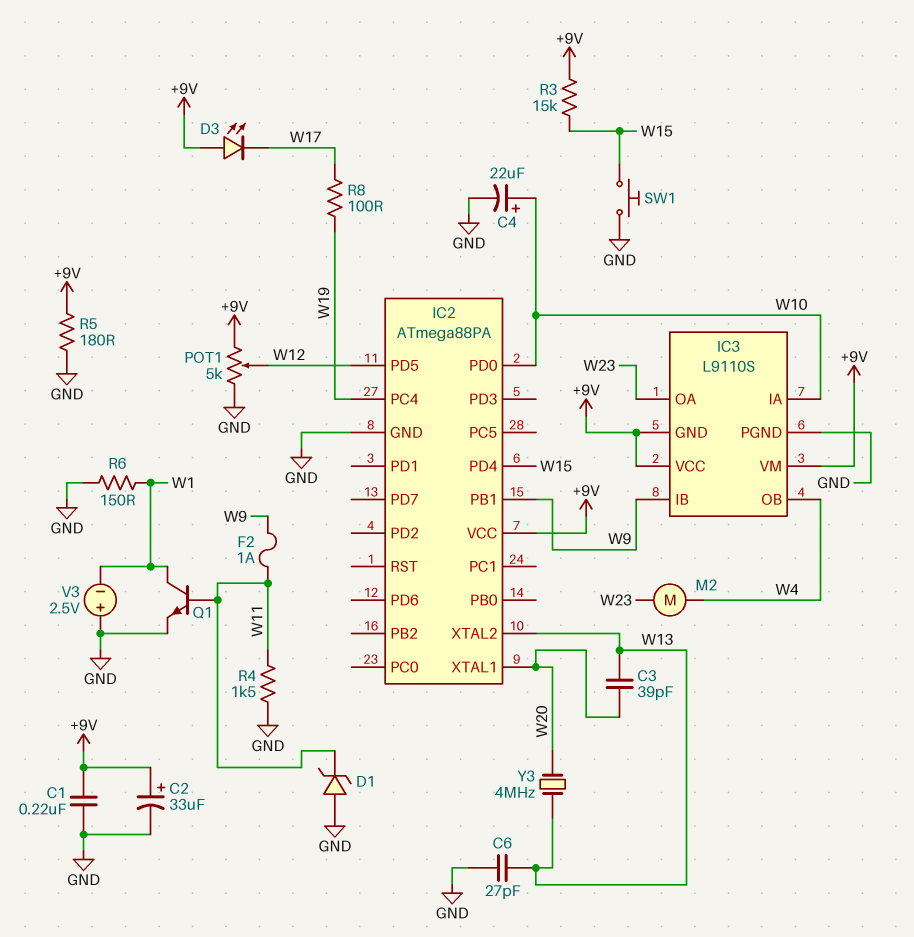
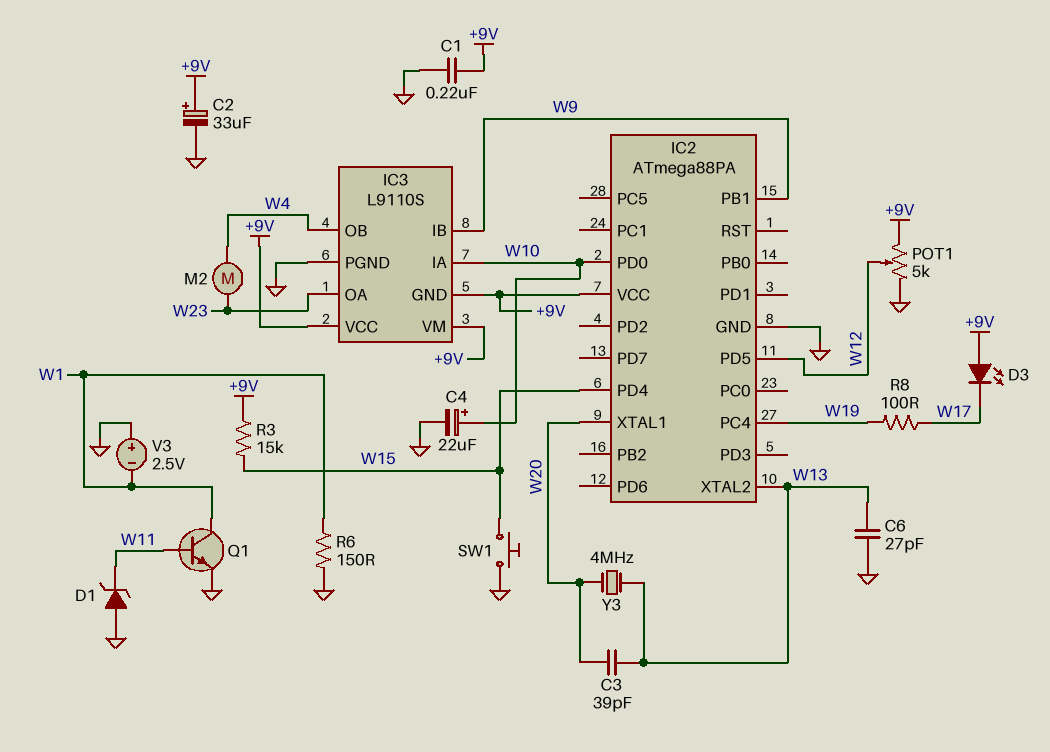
F2: 1A (W9, W11) -> none
R4: 1.5k (GND, W11) -> none
R5: 180 (+9V, GND) -> none

